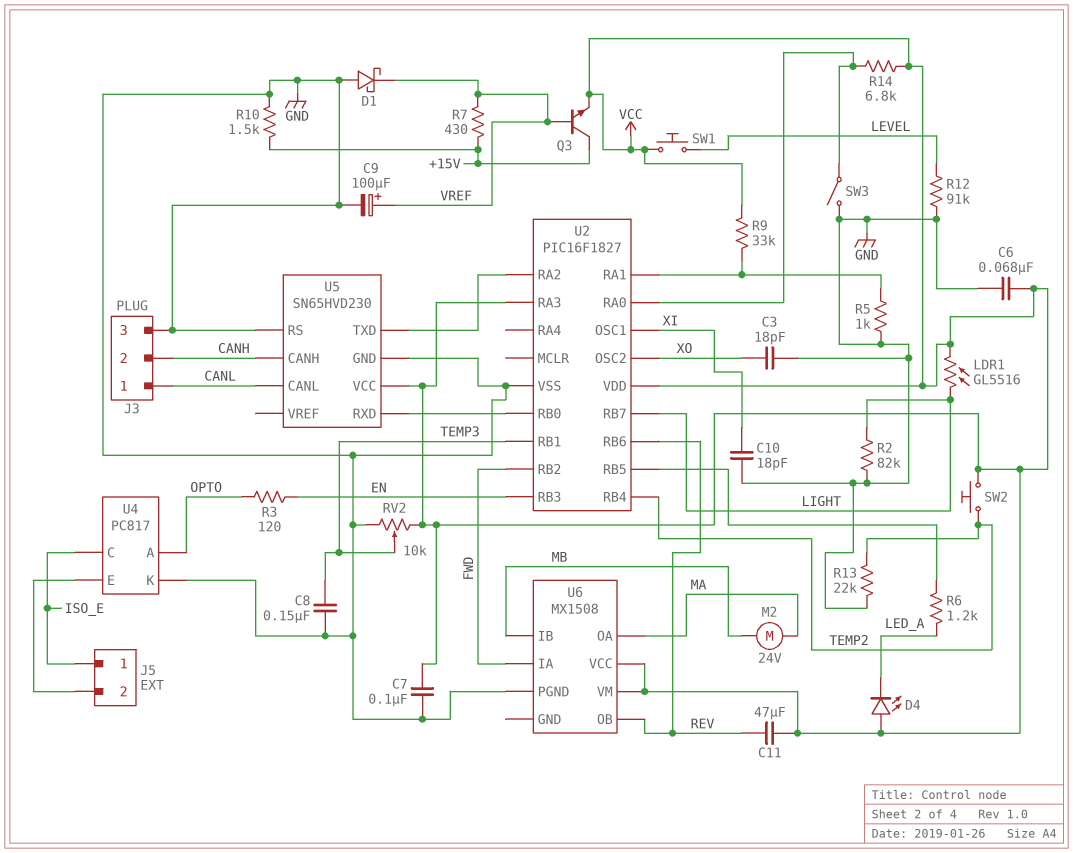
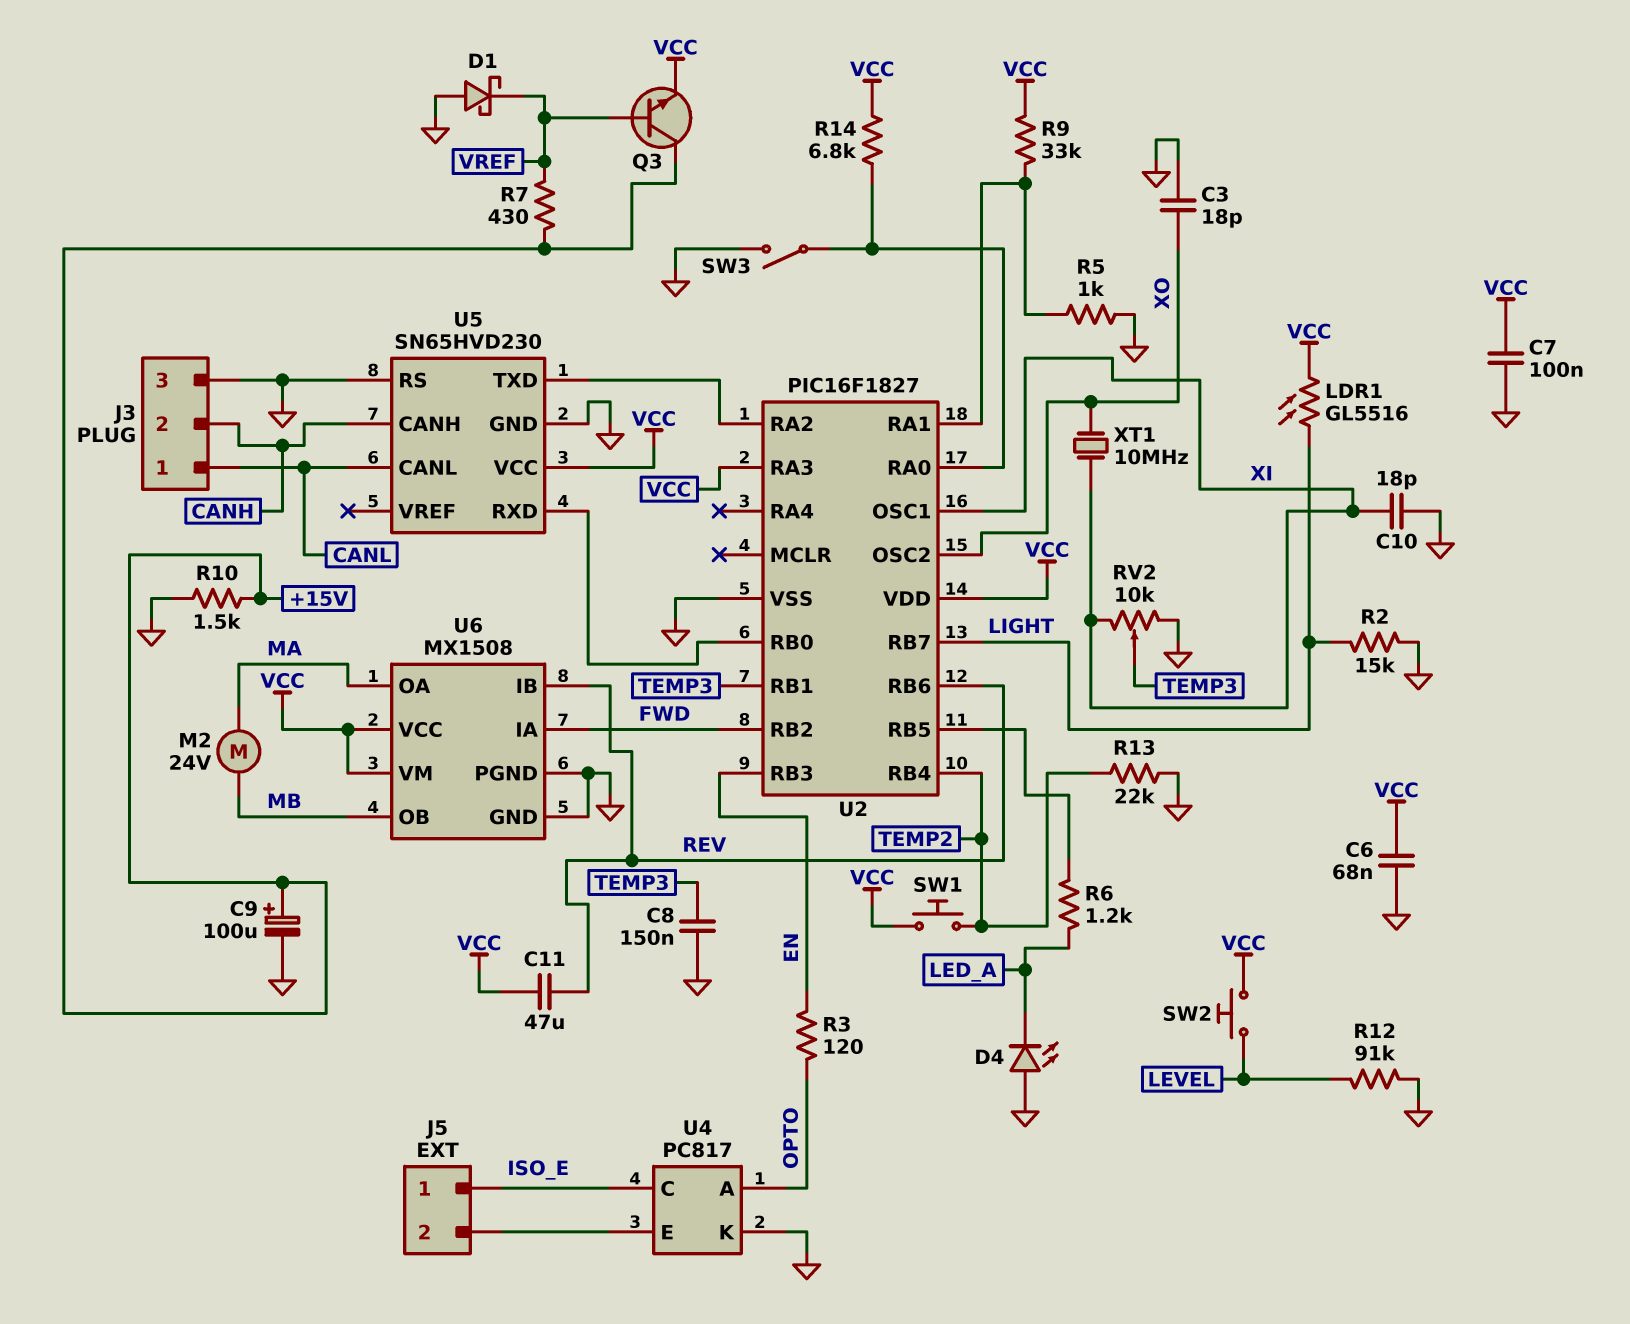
C9: 100uF (plus VREF, minus GND) -> 100uF (plus +15V, minus GND)
D4: LED (A VCC, K LED_A) -> LED (A GND, K LED_A)
R2: 82k (GND, LIGHT) -> 15k (GND, LIGHT)
RV2: 10k (GND, VCC, wiper TEMP3) -> 10k (GND, XI, wiper TEMP3)
SW1: button (LEVEL, VCC) -> button (TEMP2, VCC)
SW2: button (TEMP2, VCC) -> button (LEVEL, VCC)
U6 pin GND: none -> GND
U6 pin IB: MB -> REV
U6 pin OB: REV -> MB
XT1: none -> 10MHz (XI, XO)

